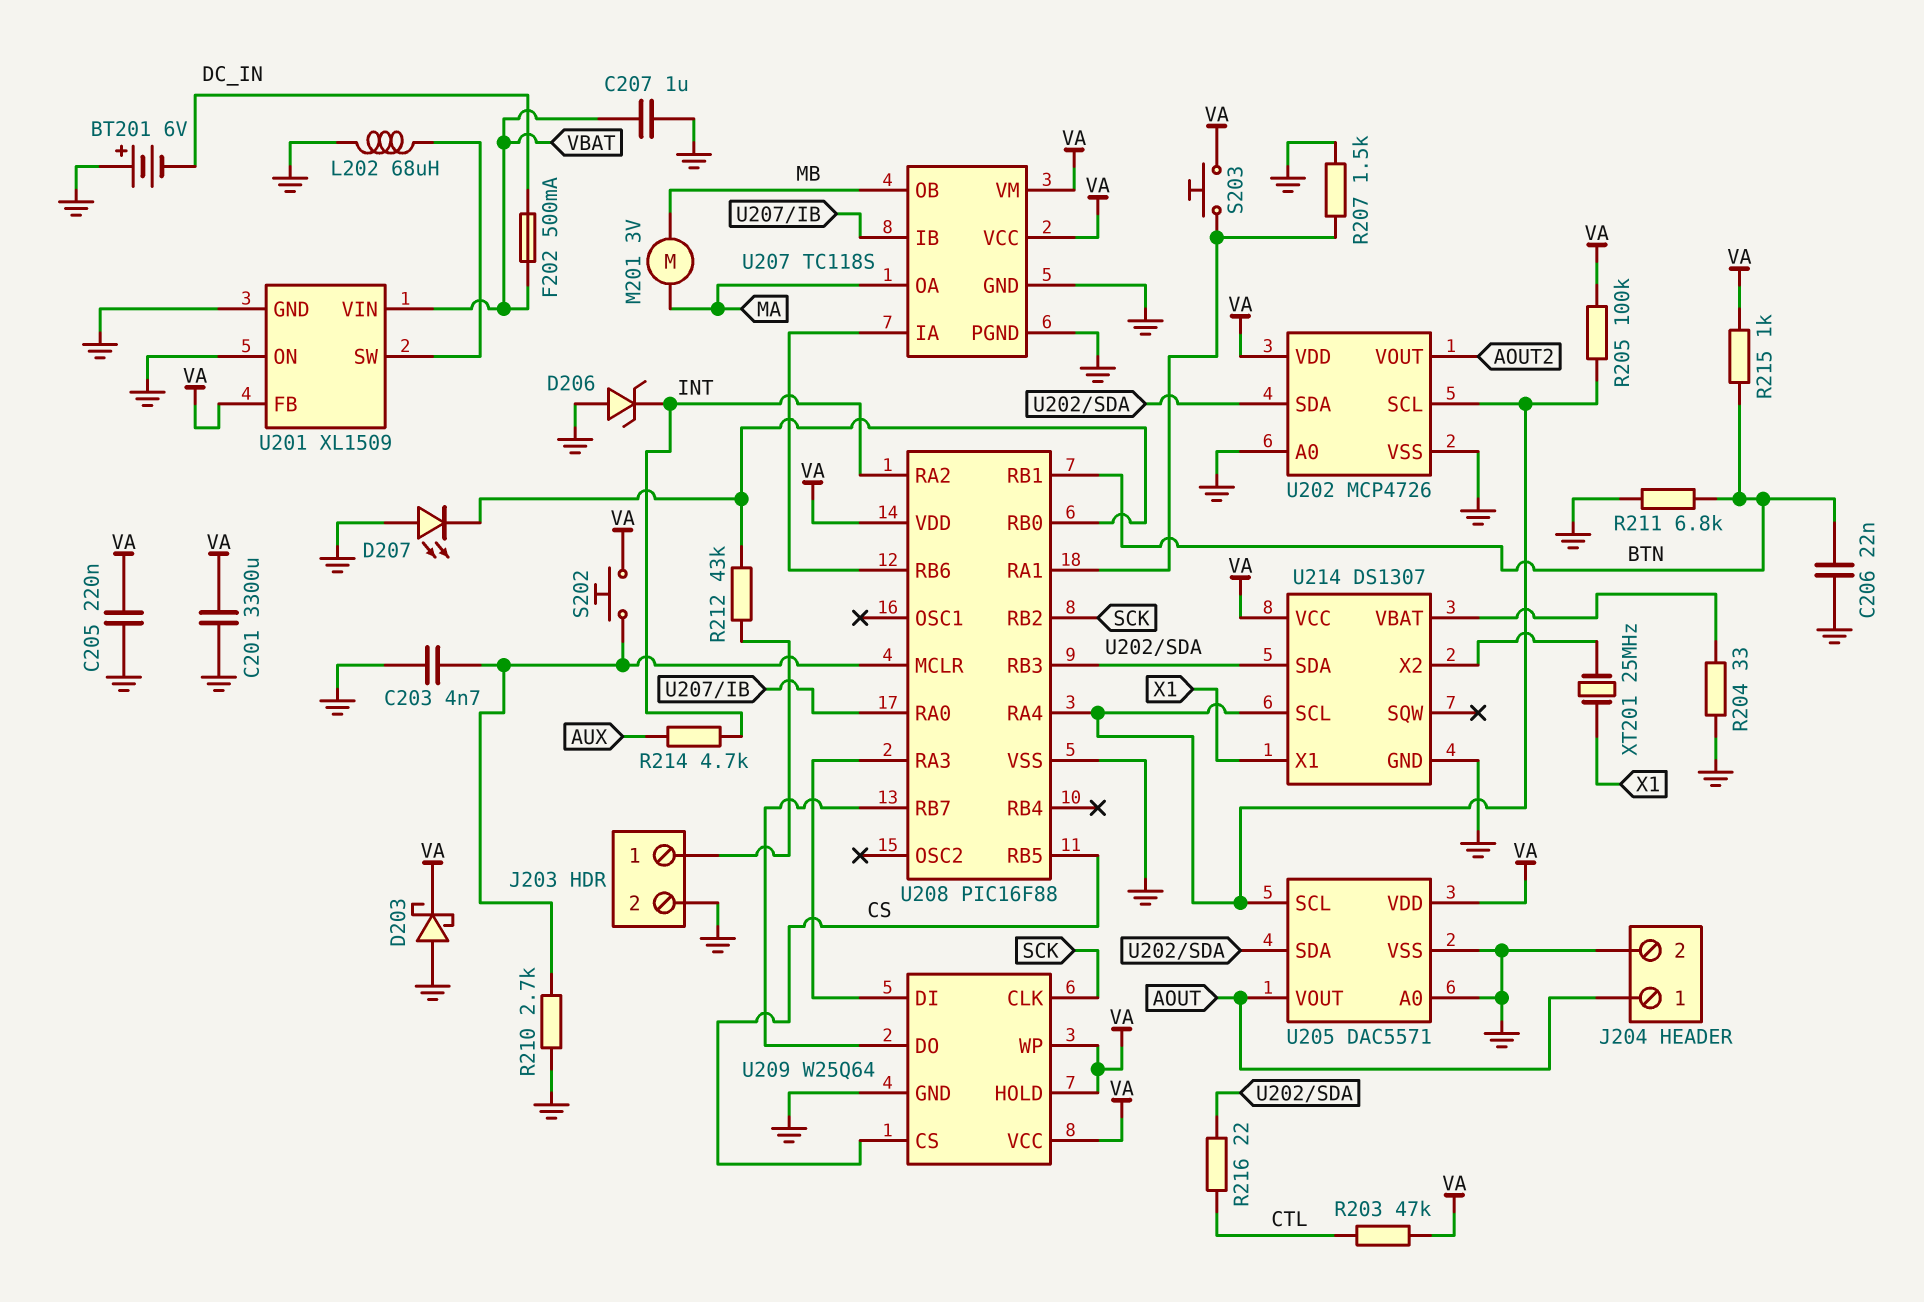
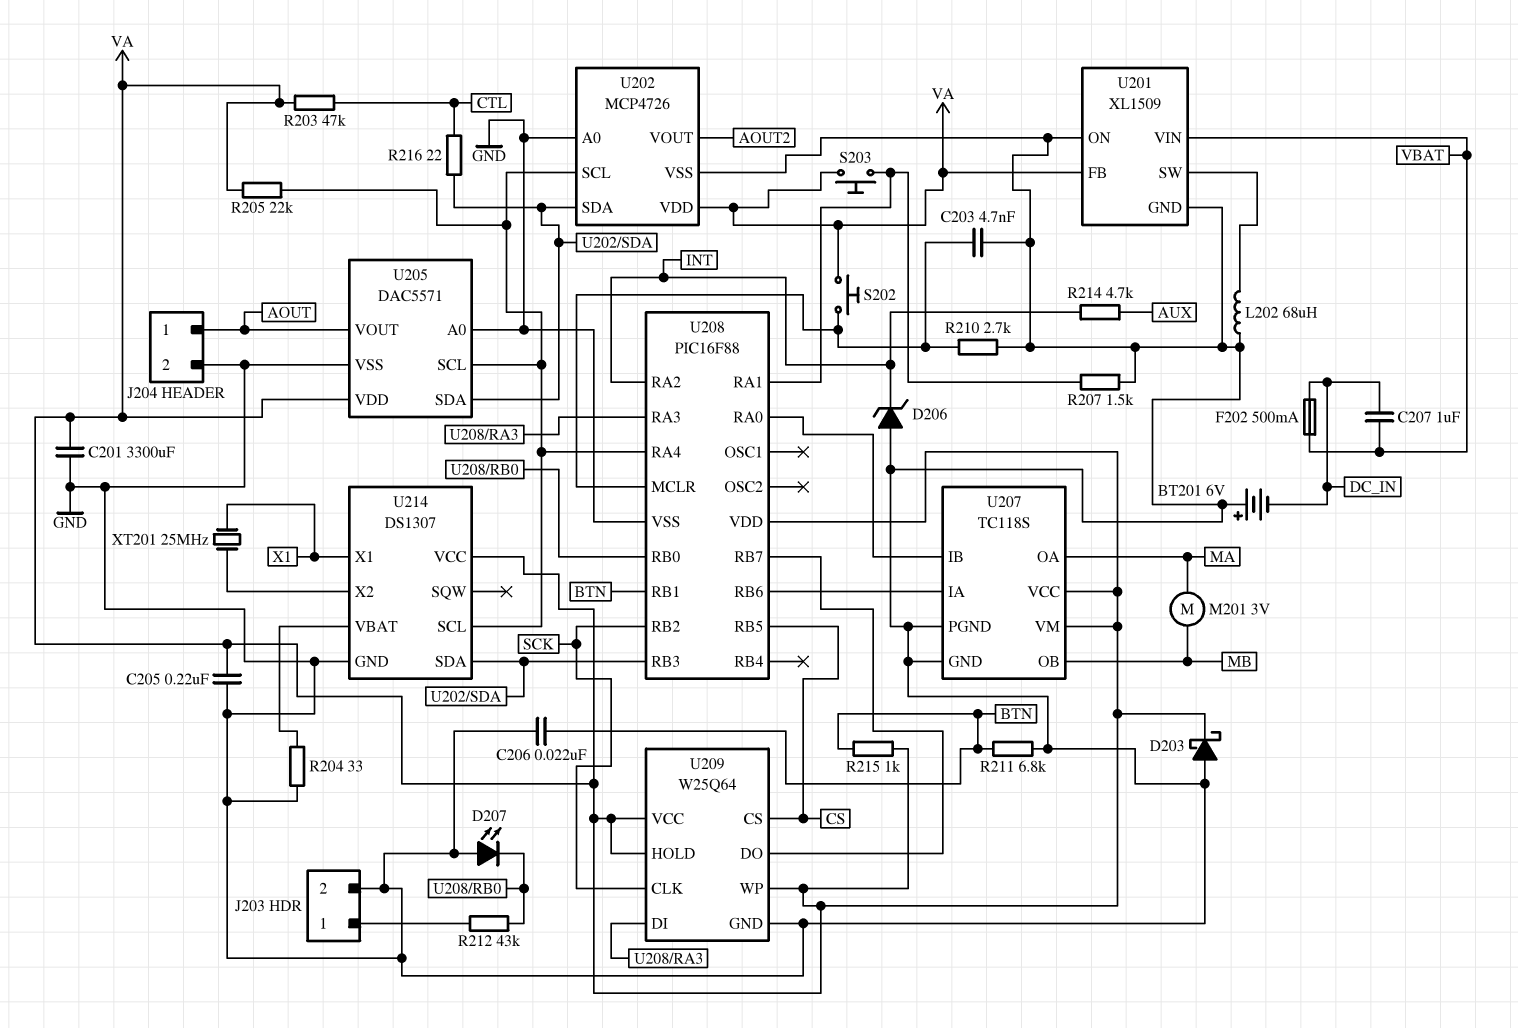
C207: 1uF (GND, VBAT) -> 1uF (DC_IN, VBAT)
R205: 100k (U202/SCL, VA) -> 22k (U202/SCL, VA)

